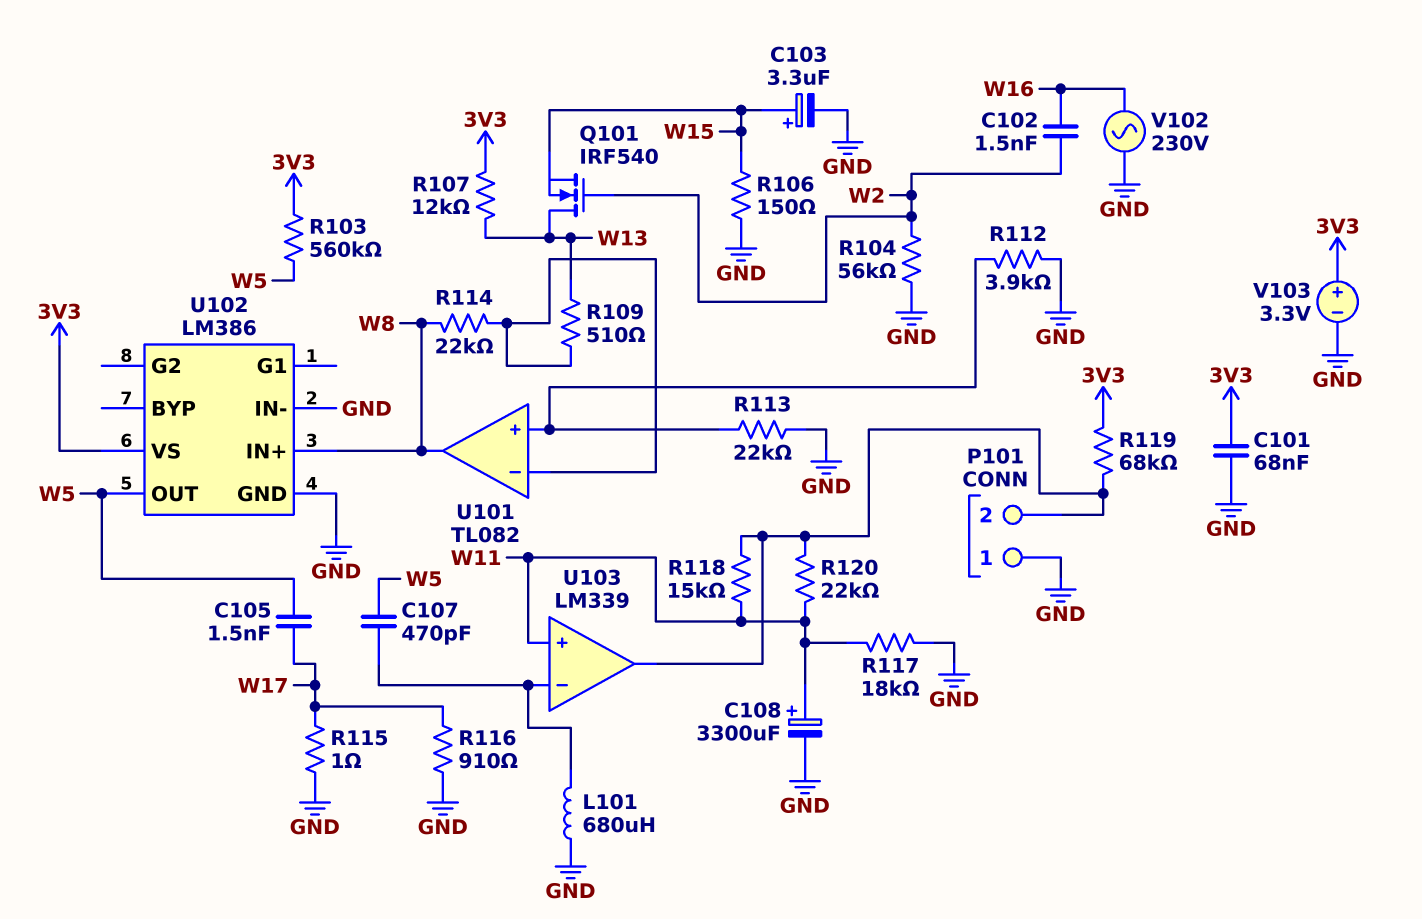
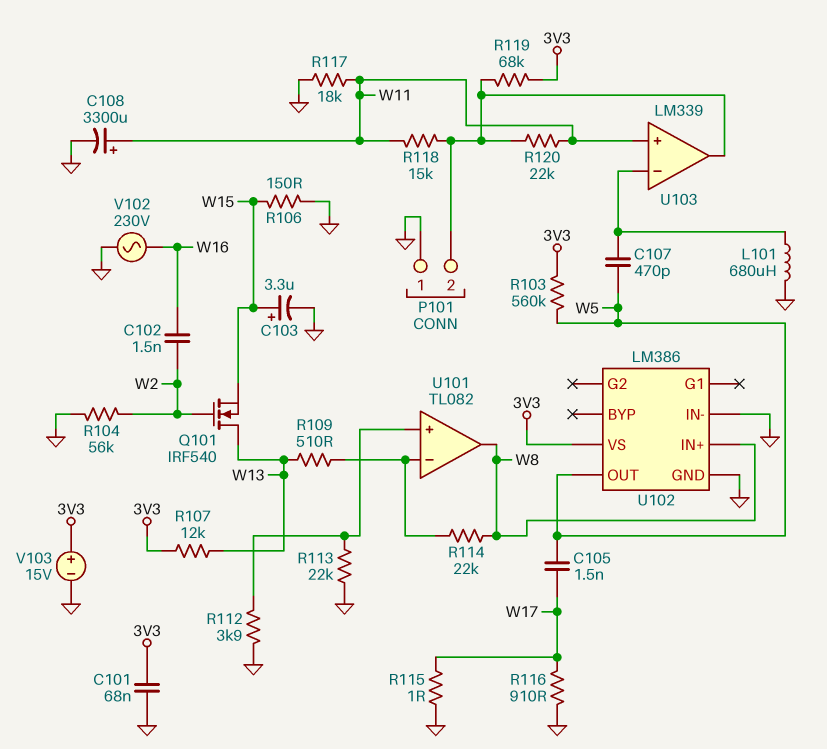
V103: 3.3V (plus 3V3, minus GND) -> 15V (plus 3V3, minus GND)

